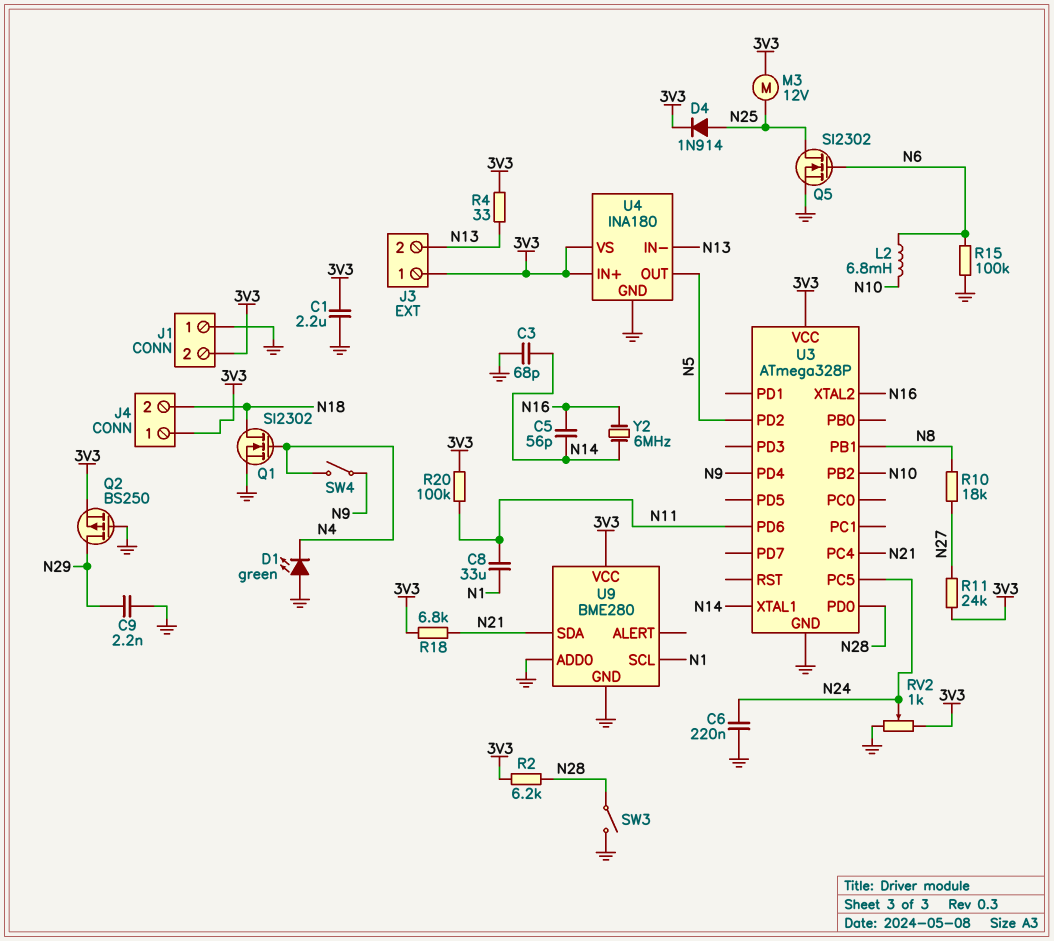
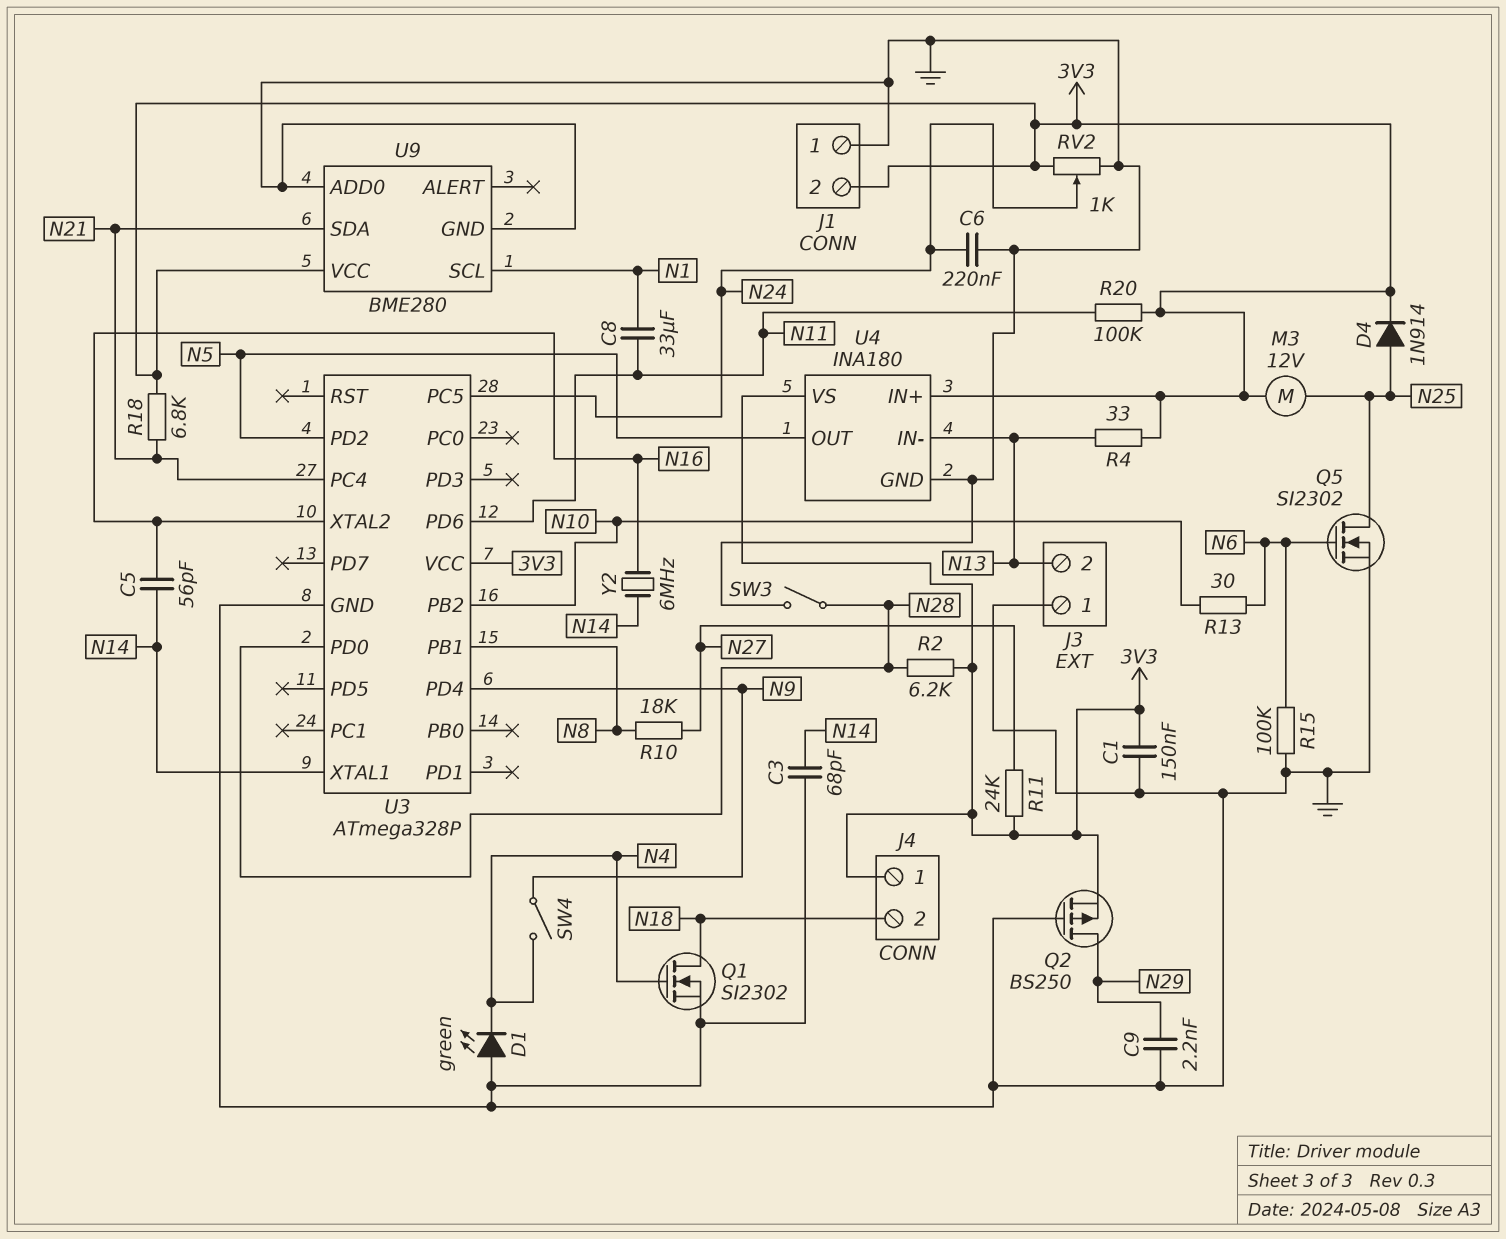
C1: 2.2uF (3V3, GND) -> 150nF (3V3, GND)
J3 pin 1: 3V3 -> GND
L2: 6.8mH (N6, N10) -> none
R13: none -> 30 (N6, N10)

